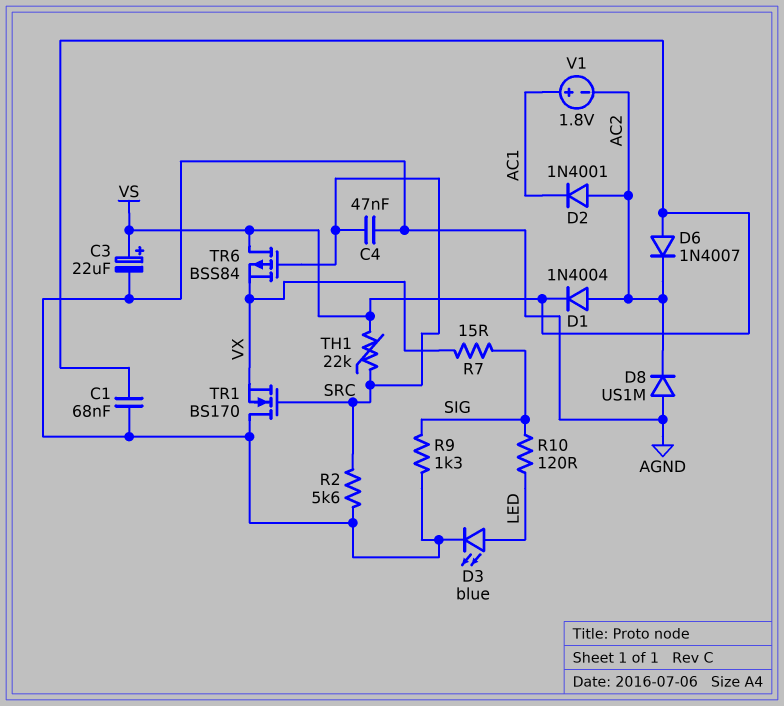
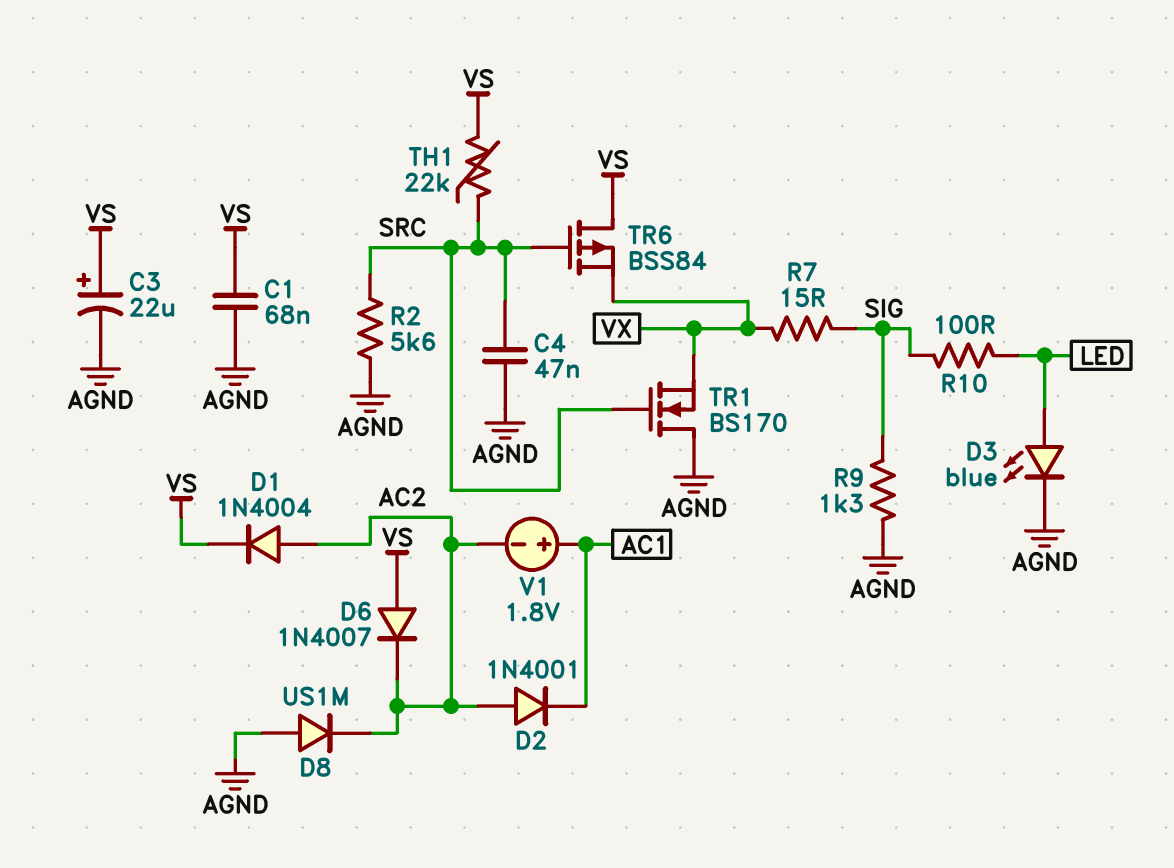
R10: 120 (LED, SIG) -> 100 (LED, SIG)

